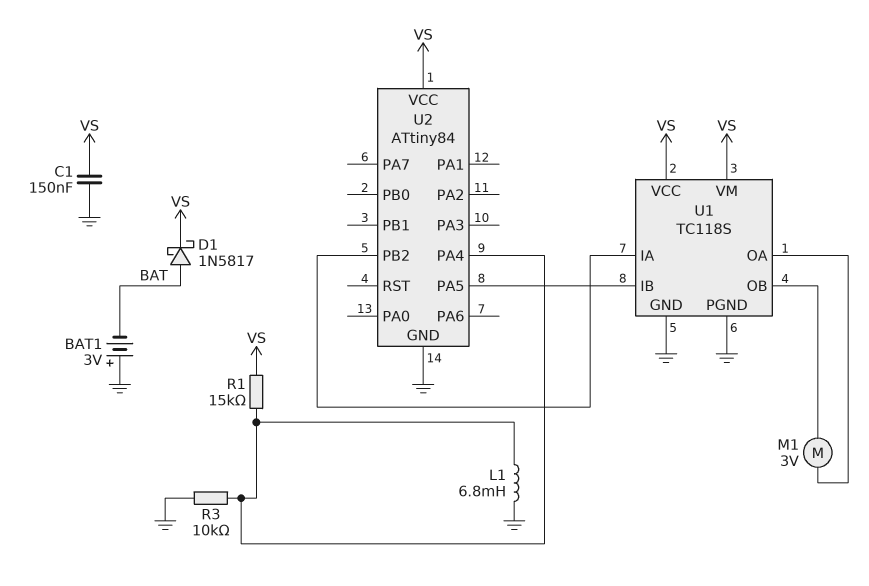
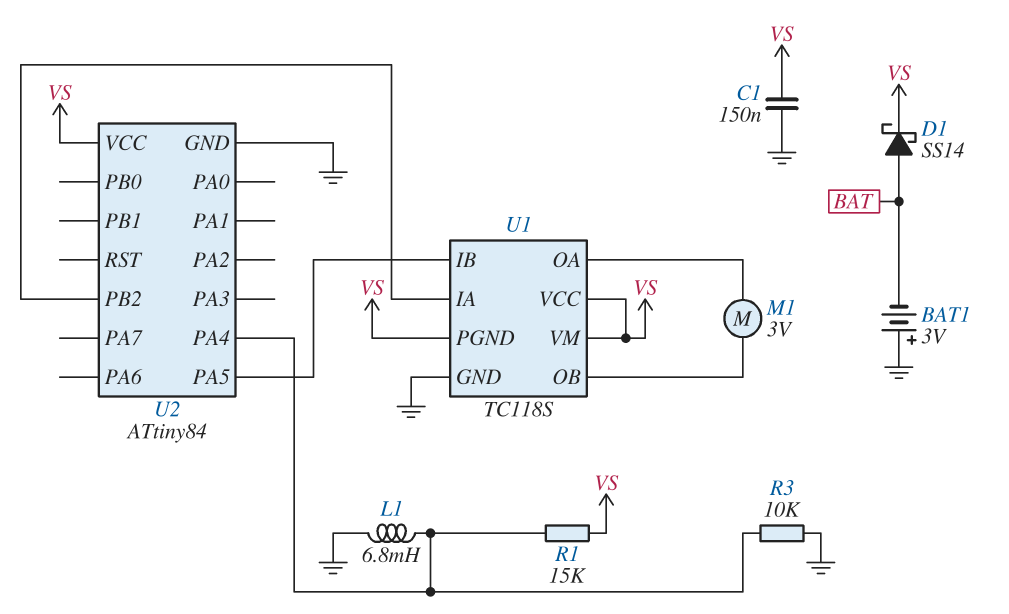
D1: schottky 1N5817 (A BAT, K VS) -> schottky SS14 (A BAT, K VS)
U1 pin PGND: GND -> VS

